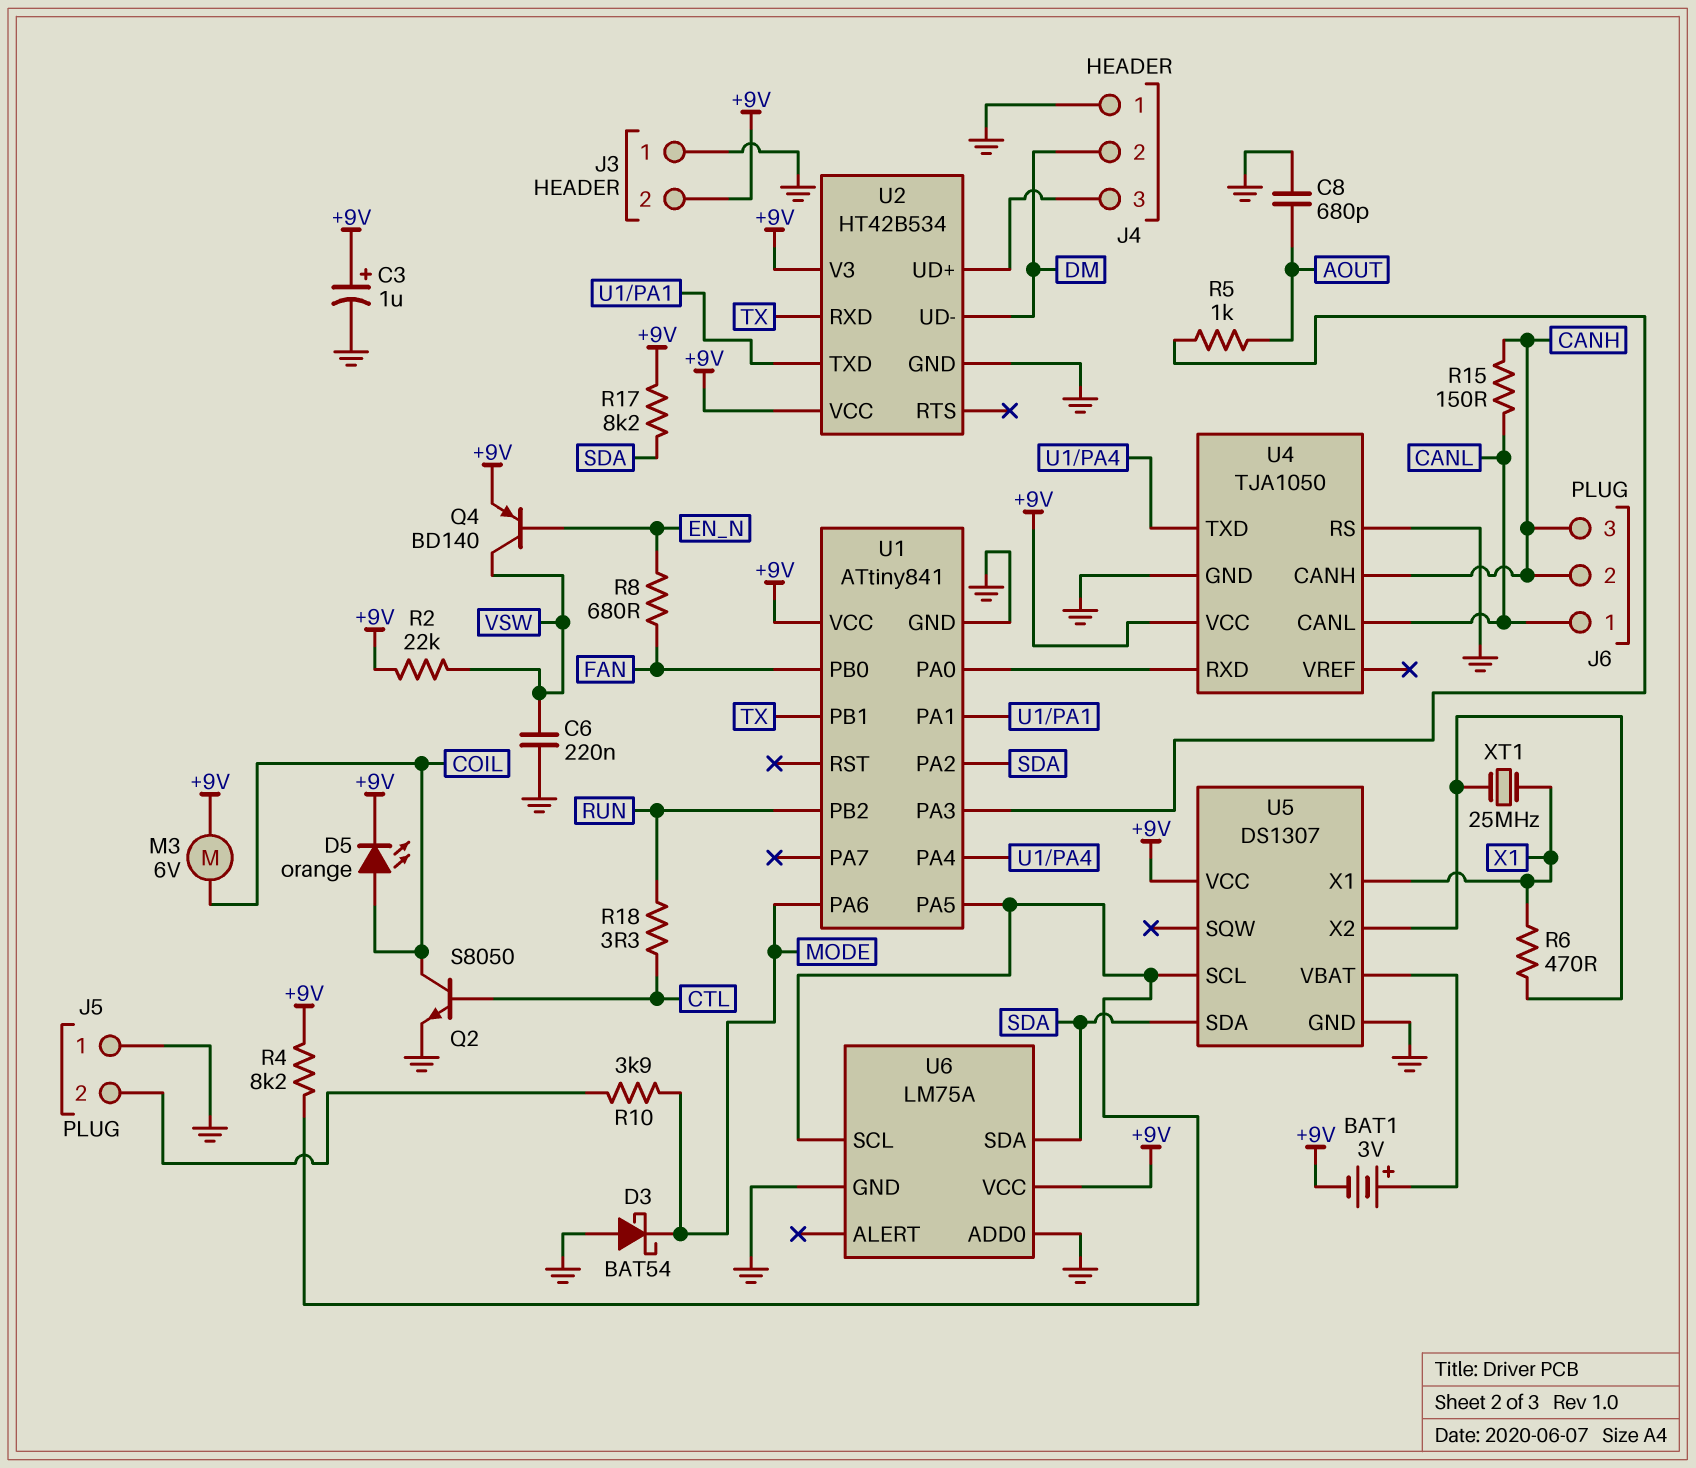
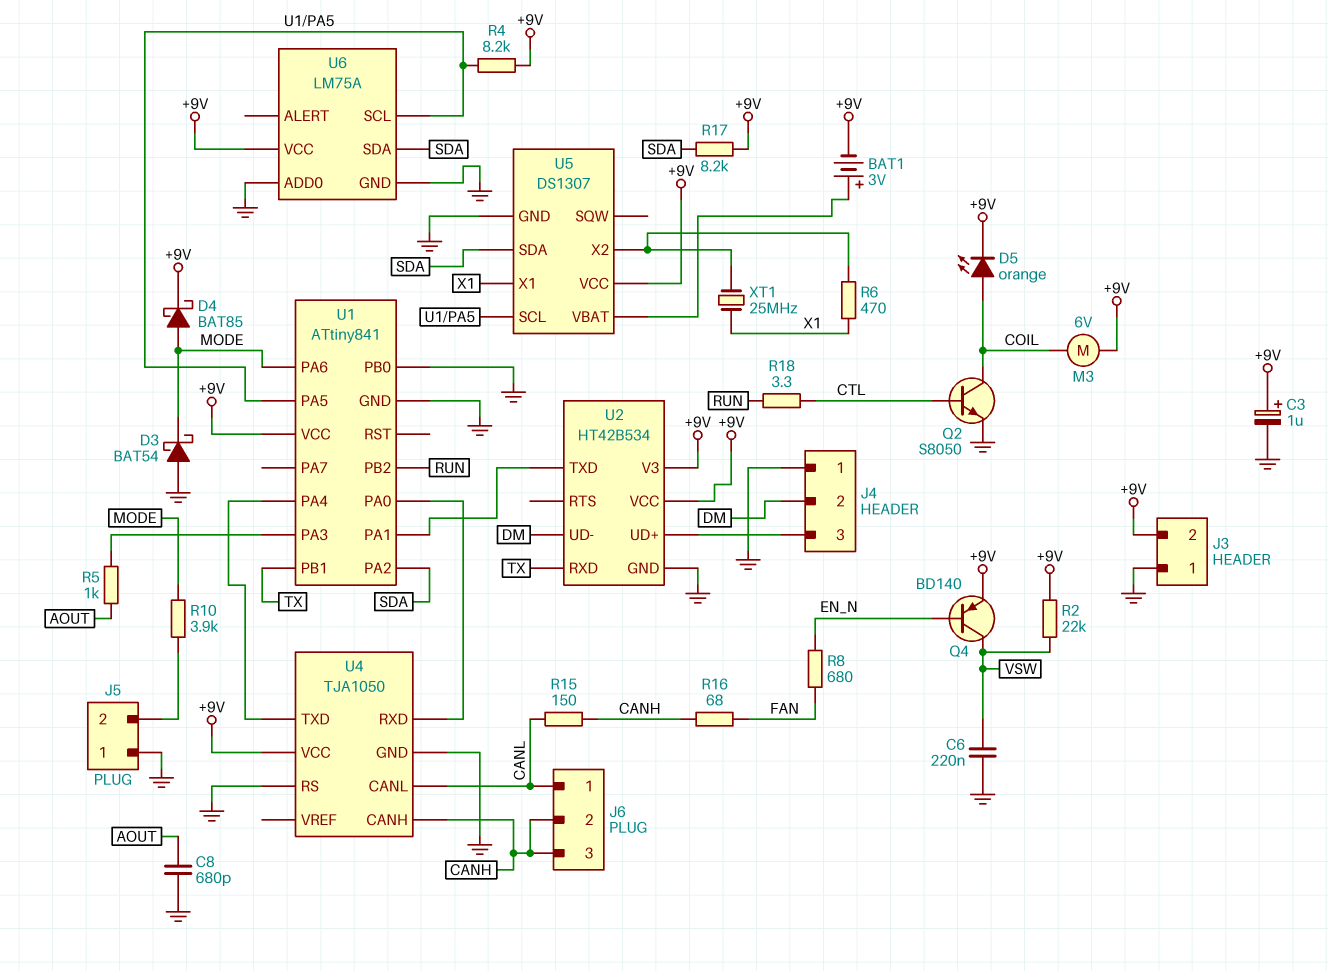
D4: none -> schottky BAT85 (A MODE, K +9V)
R16: none -> 68 (CANH, FAN)
U1 pin PB0: FAN -> GND

